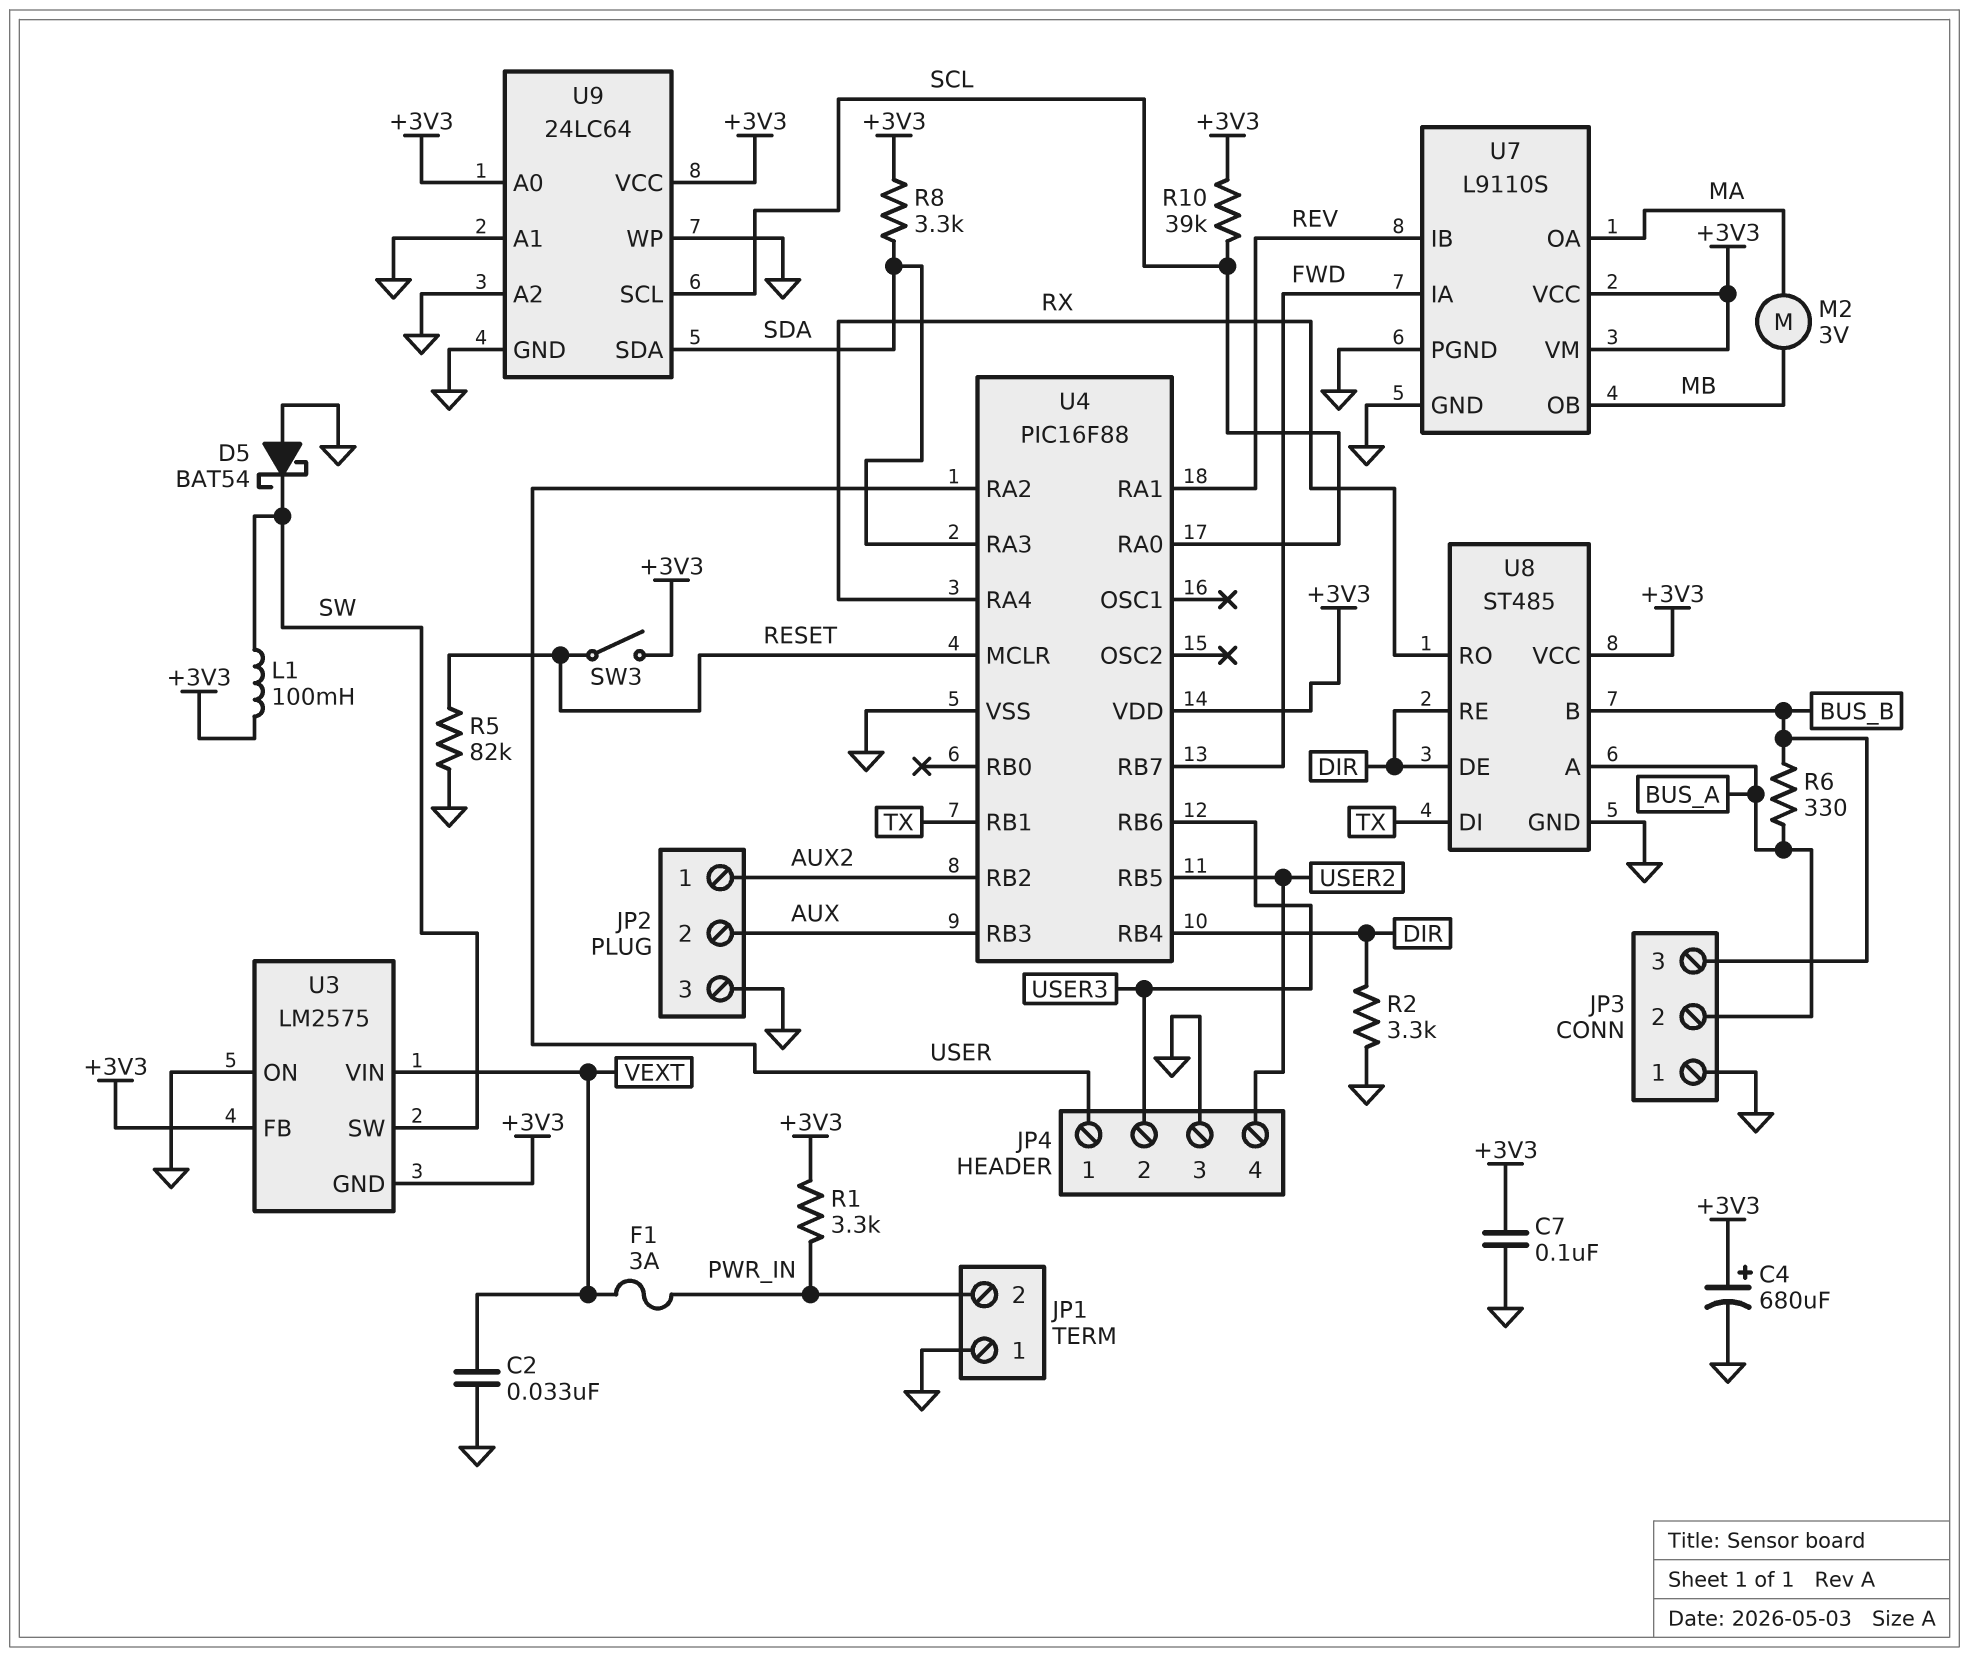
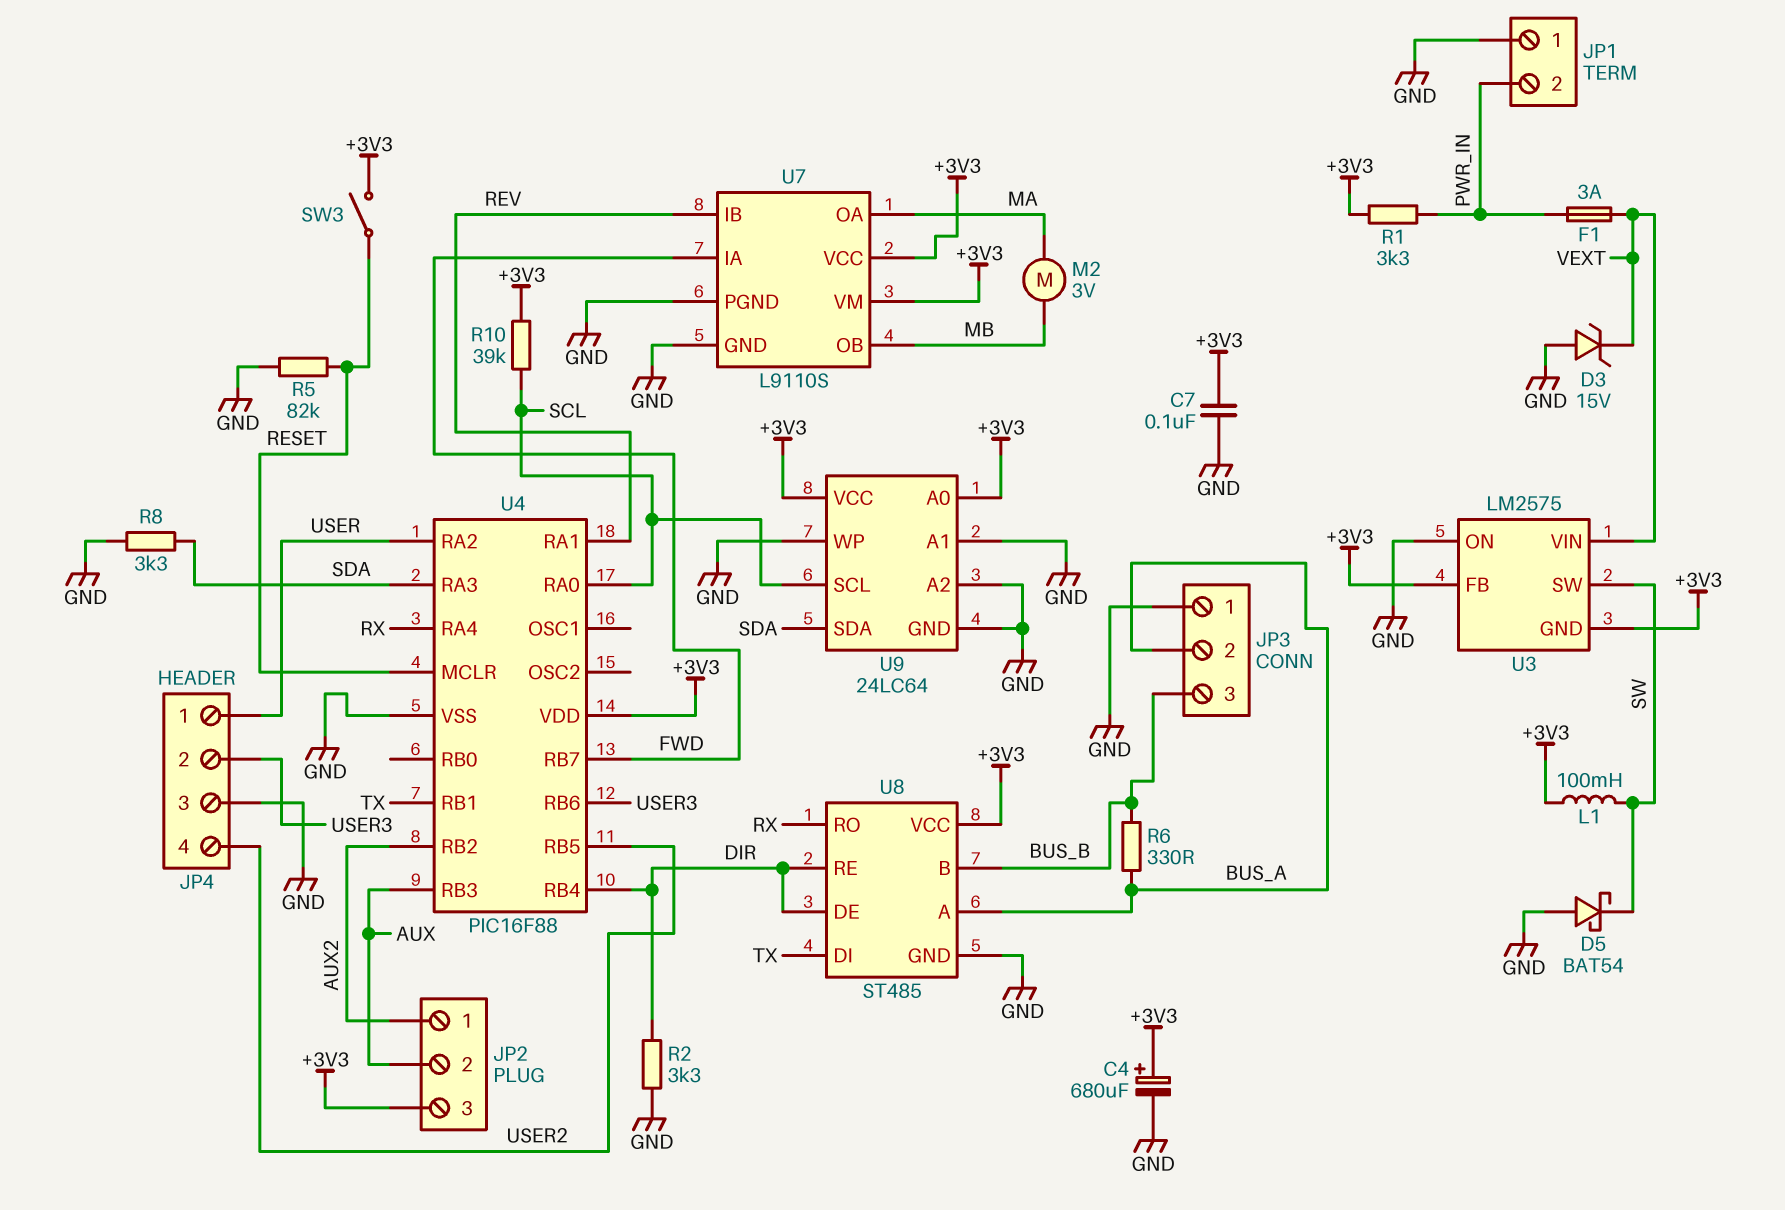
C2: 33nF (GND, VEXT) -> none
D3: none -> zener 15V (A GND, K VEXT)
JP2 pin 3: GND -> +3V3
R8: 3.3k (+3V3, SDA) -> 3.3k (GND, SDA)

